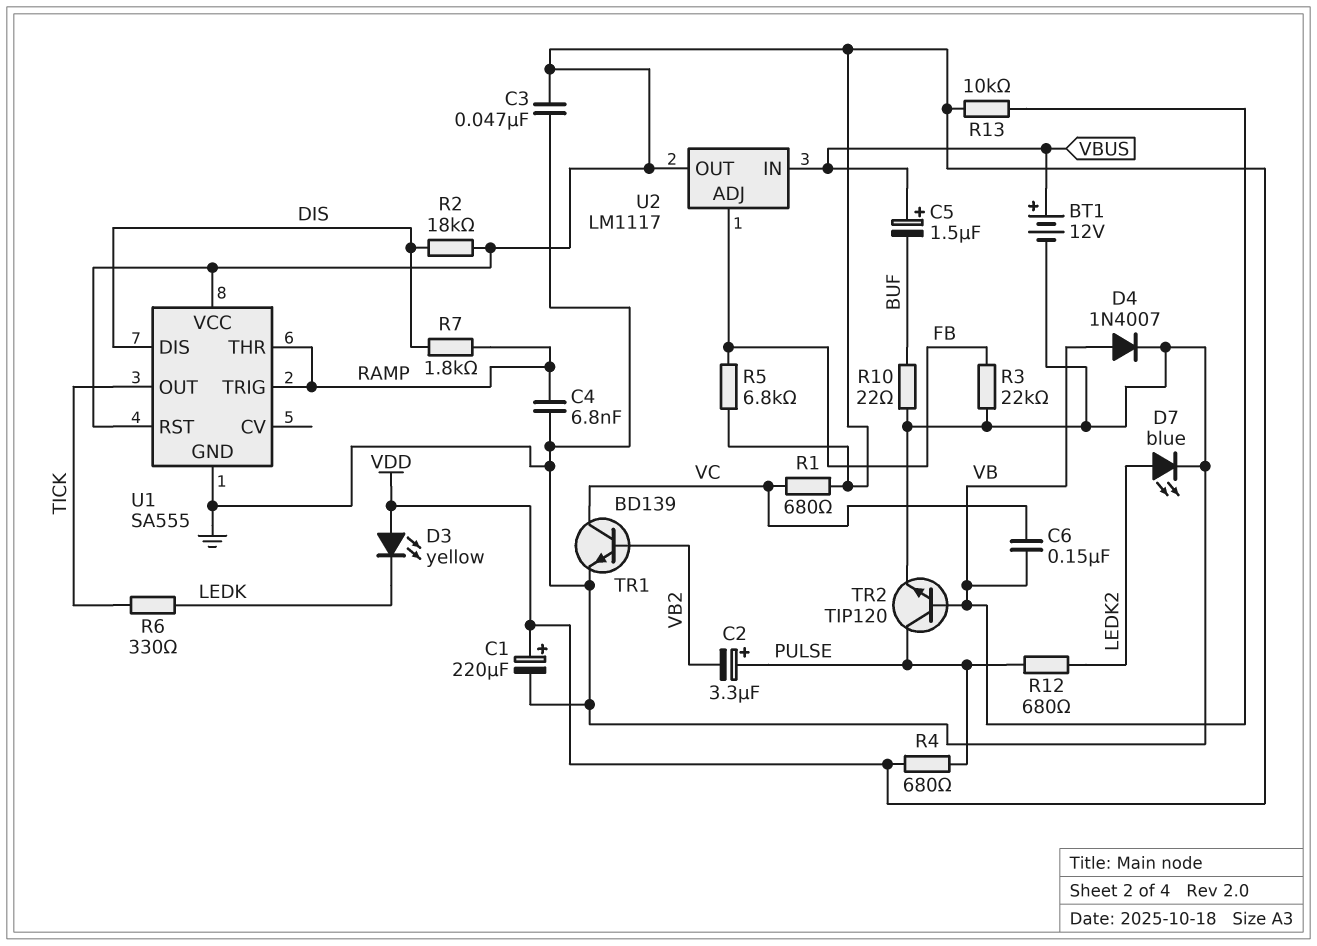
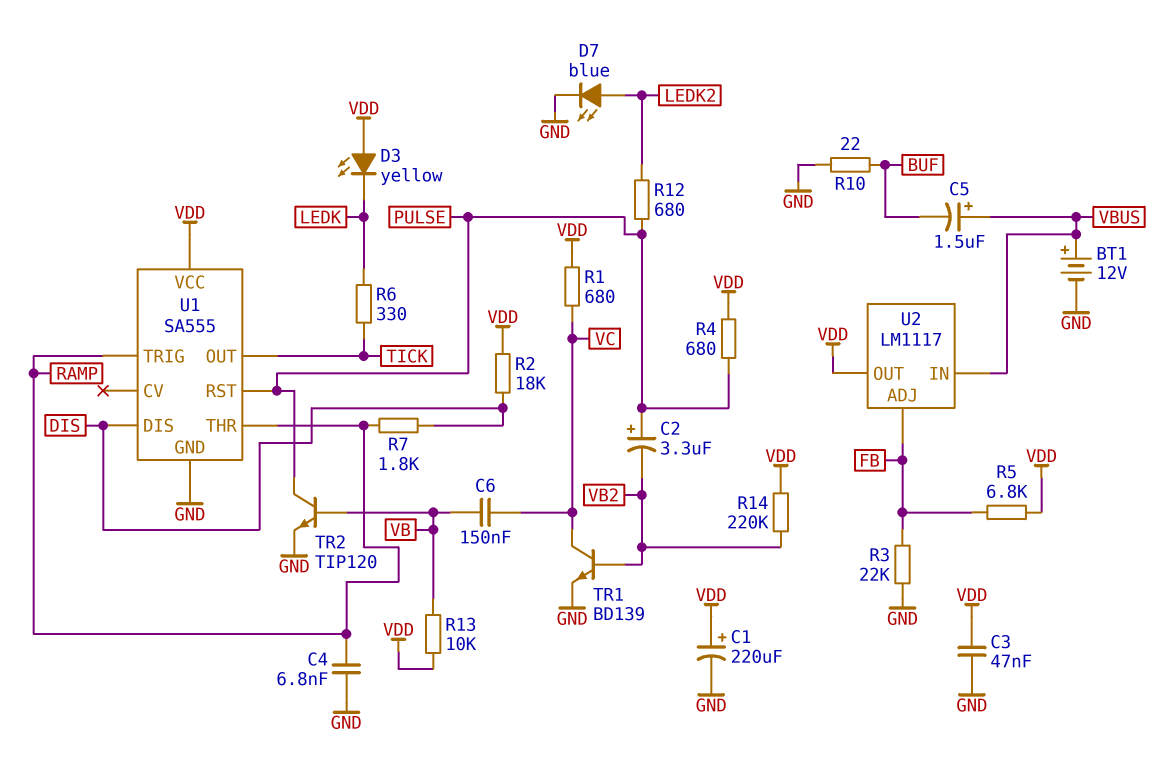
D4: diode 1N4007 (A VB, K GND) -> none
R14: none -> 220k (VB2, VDD)
U1 pin RST: VDD -> PULSE

